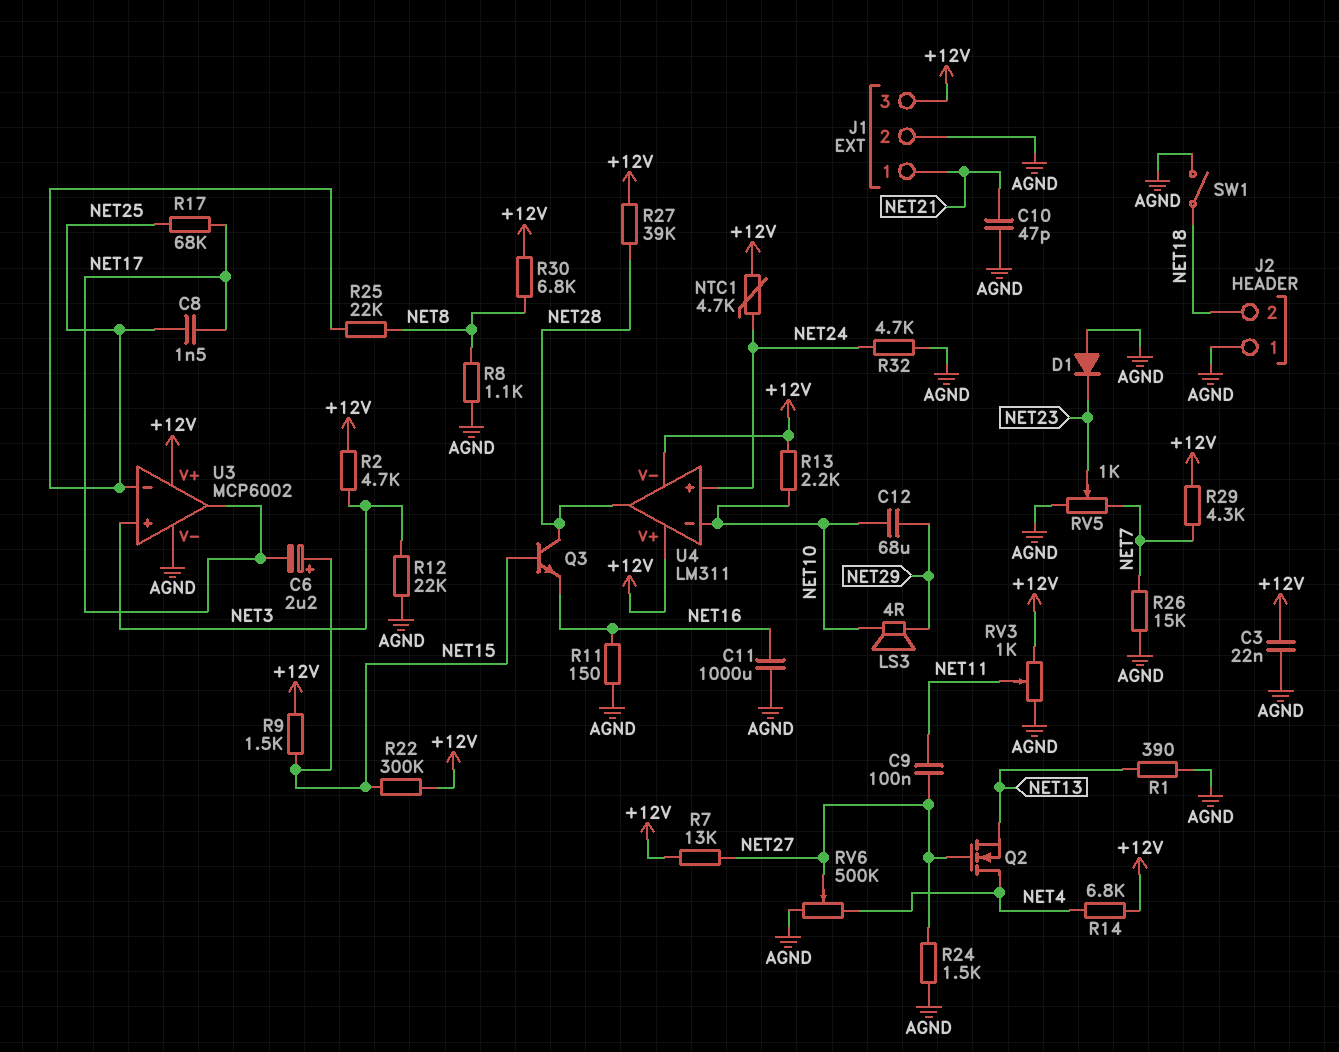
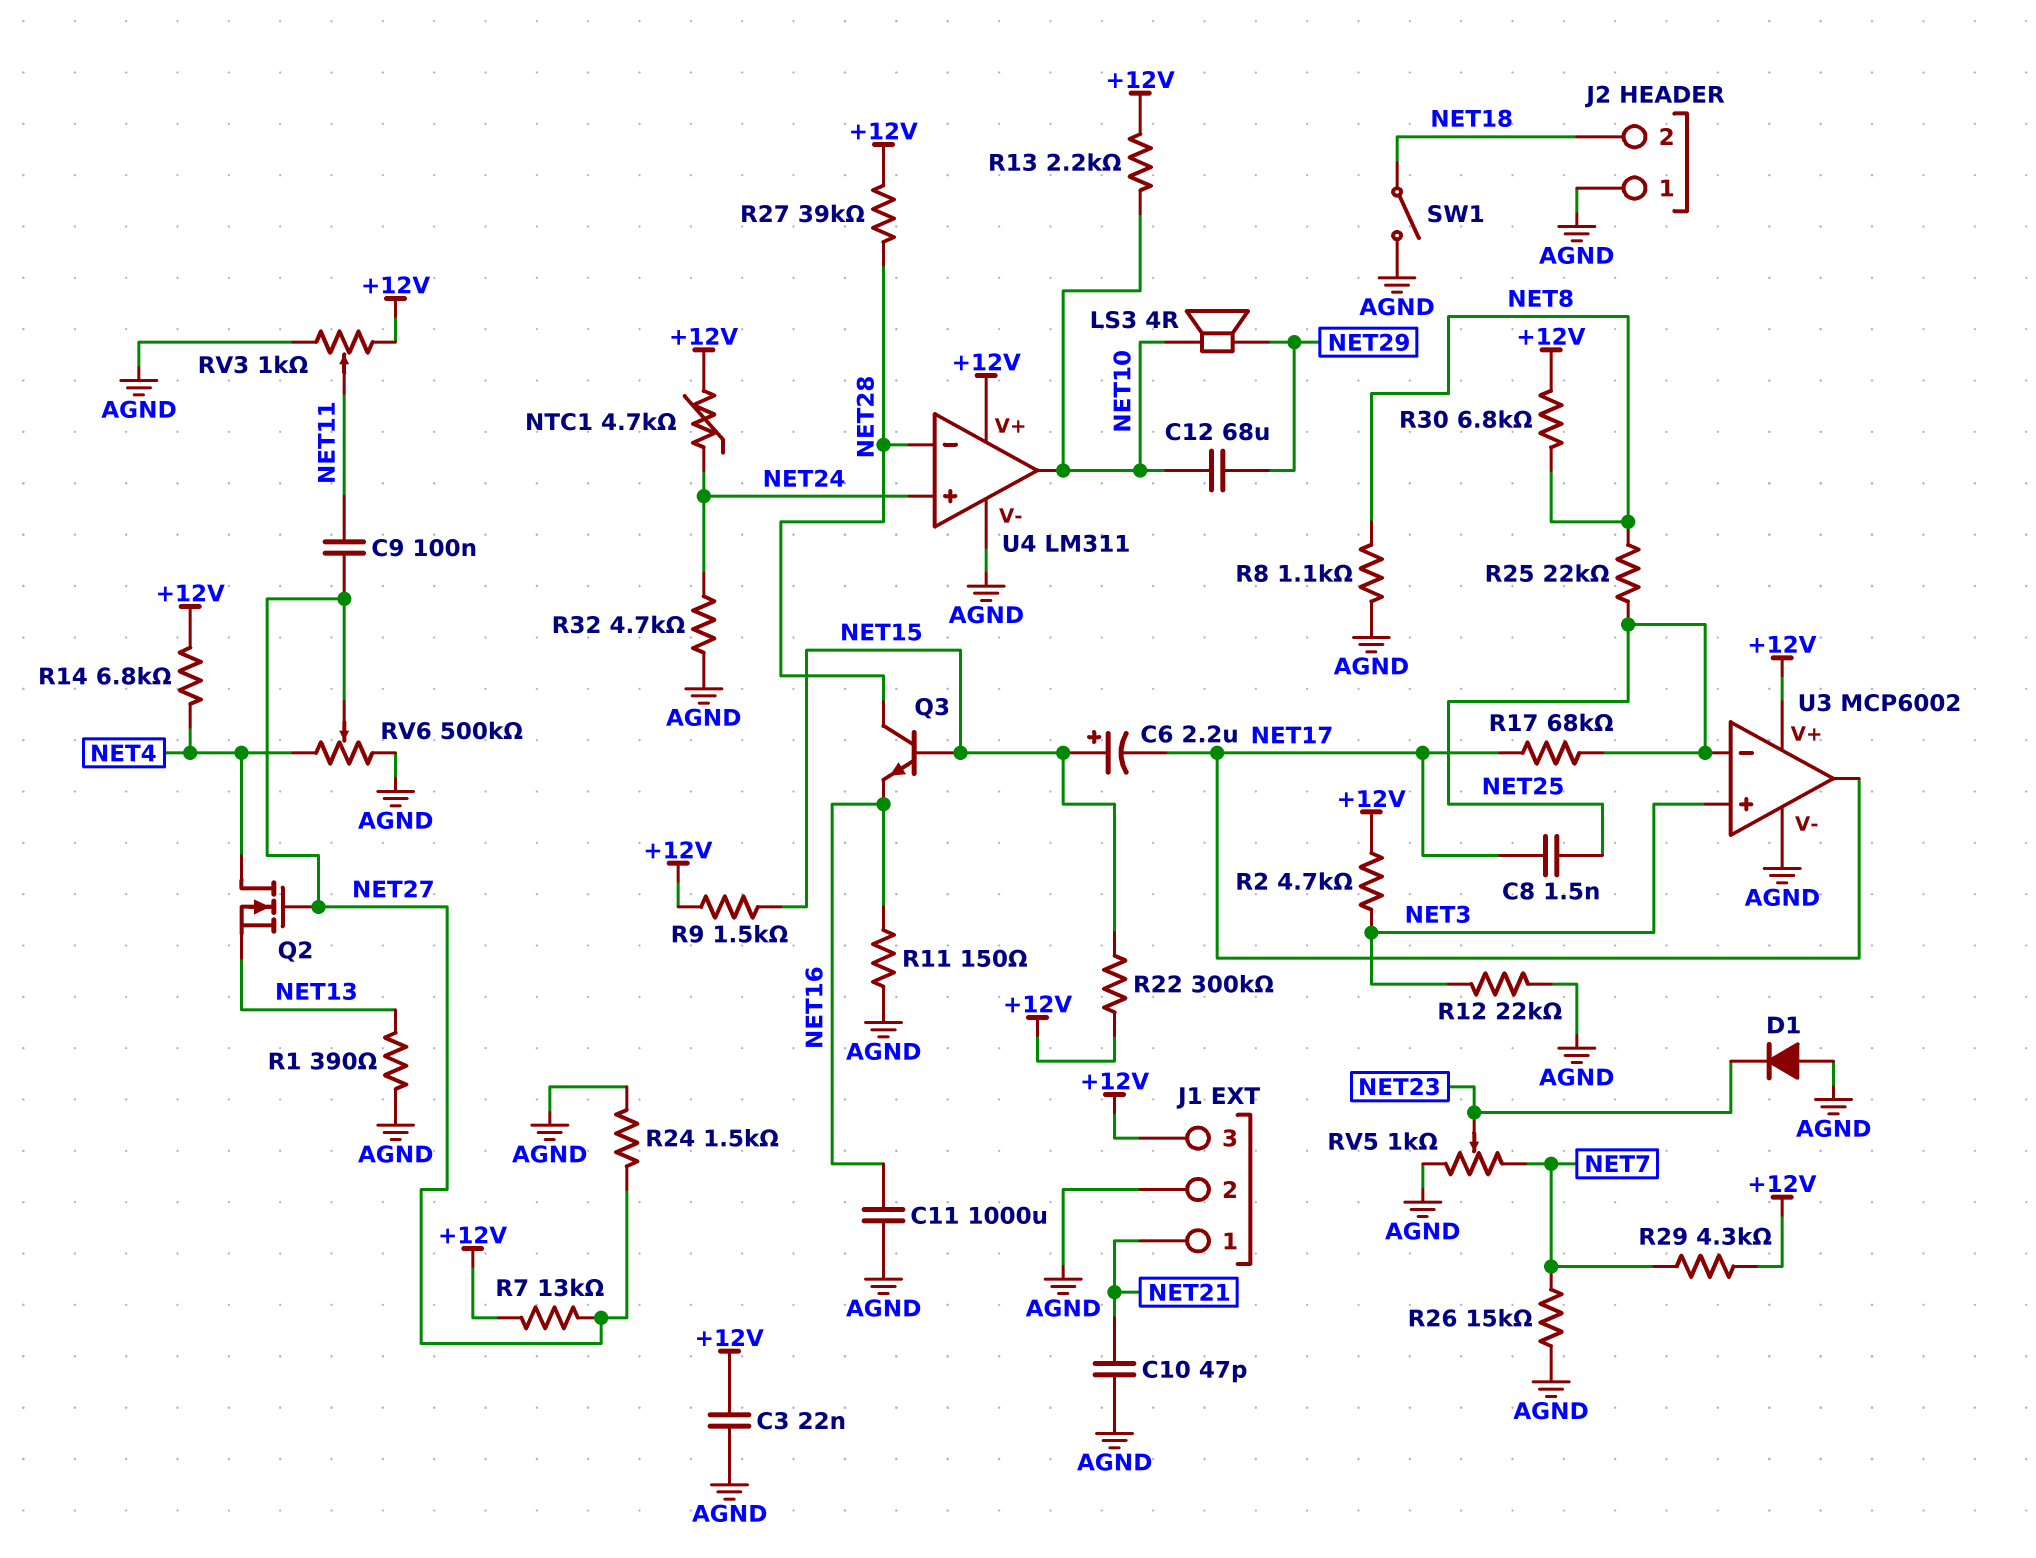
U4 pin V-: +12V -> AGND
U4 pin in-: NET10 -> NET28
U4 pin out: NET28 -> NET10

